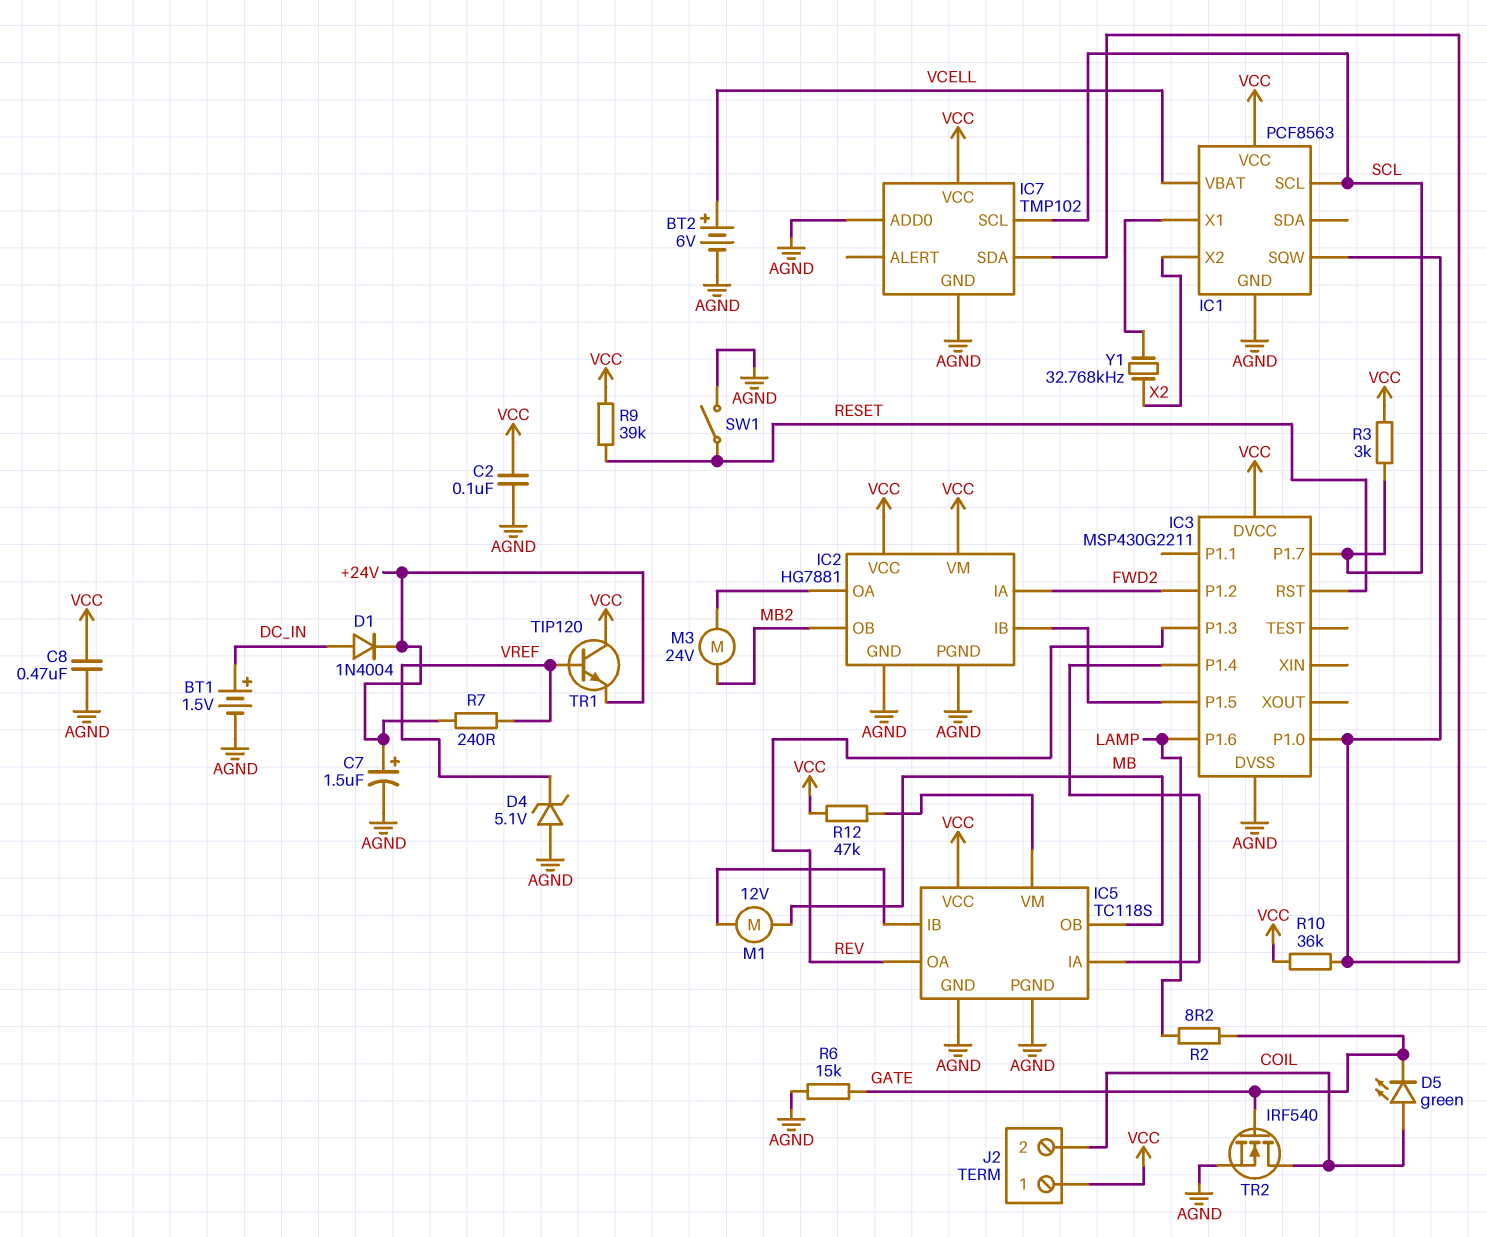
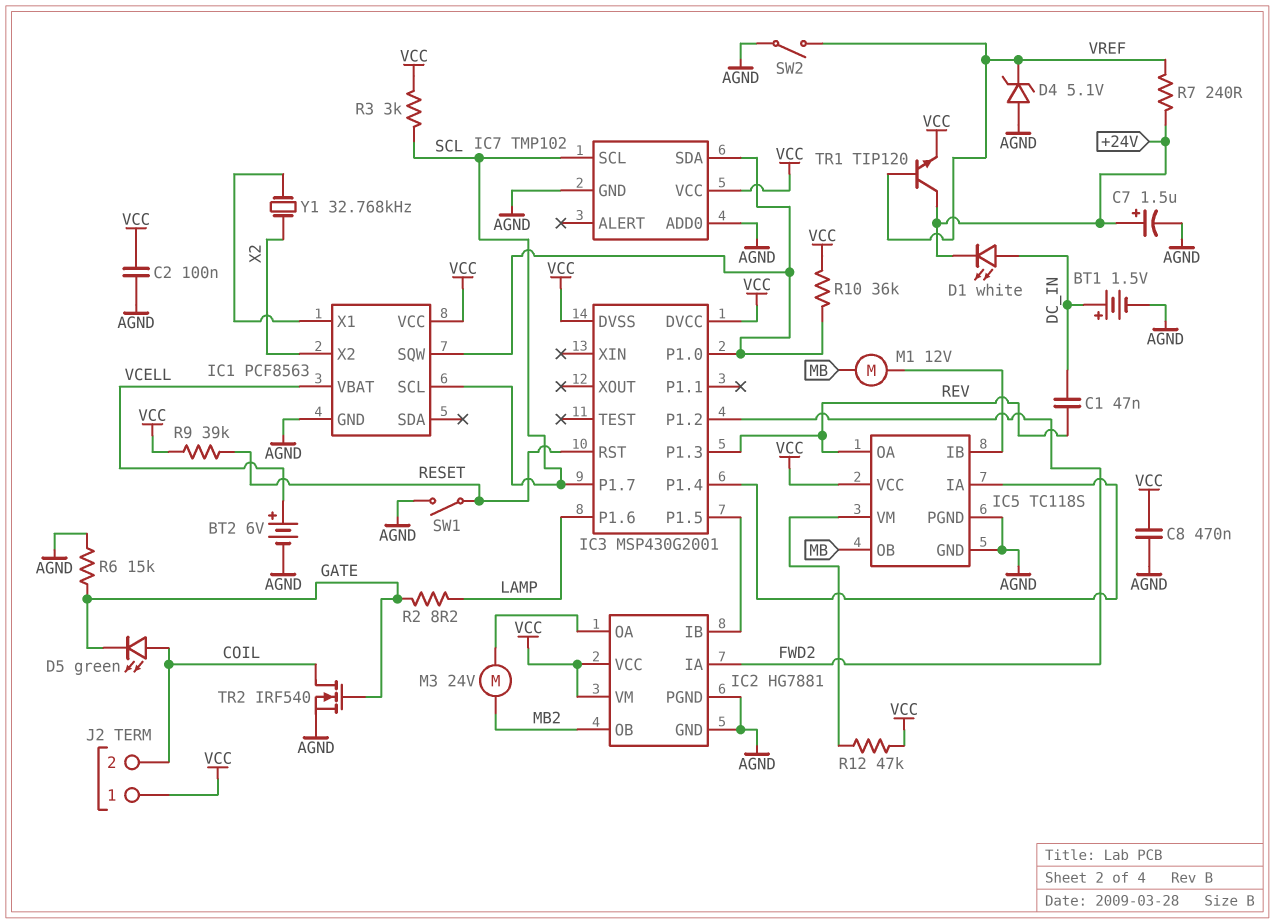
C1: none -> 47nF (DC_IN, REV)
D1: diode 1N4004 (A DC_IN, K +24V) -> LED white (A DC_IN, K +24V)
IC3: MSP430G2211 -> MSP430G2001
IC3 pin DVSS: AGND -> VCC
SW2: none -> switch (AGND, VREF)
TR1: NPN TIP120 (B VREF, C VCC, E +24V) -> NPN TIP120 (B VREF, C +24V, E VCC)

